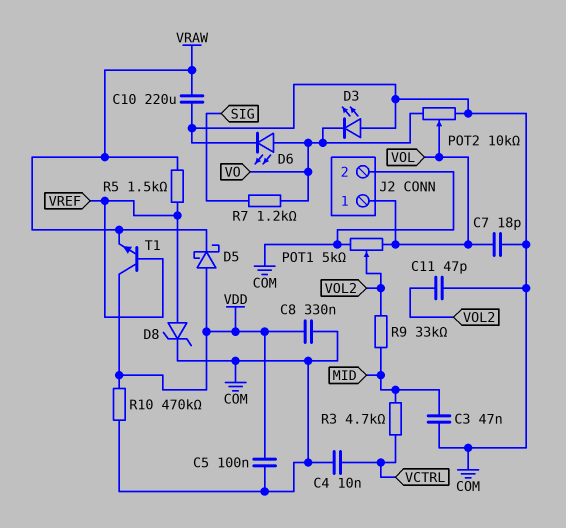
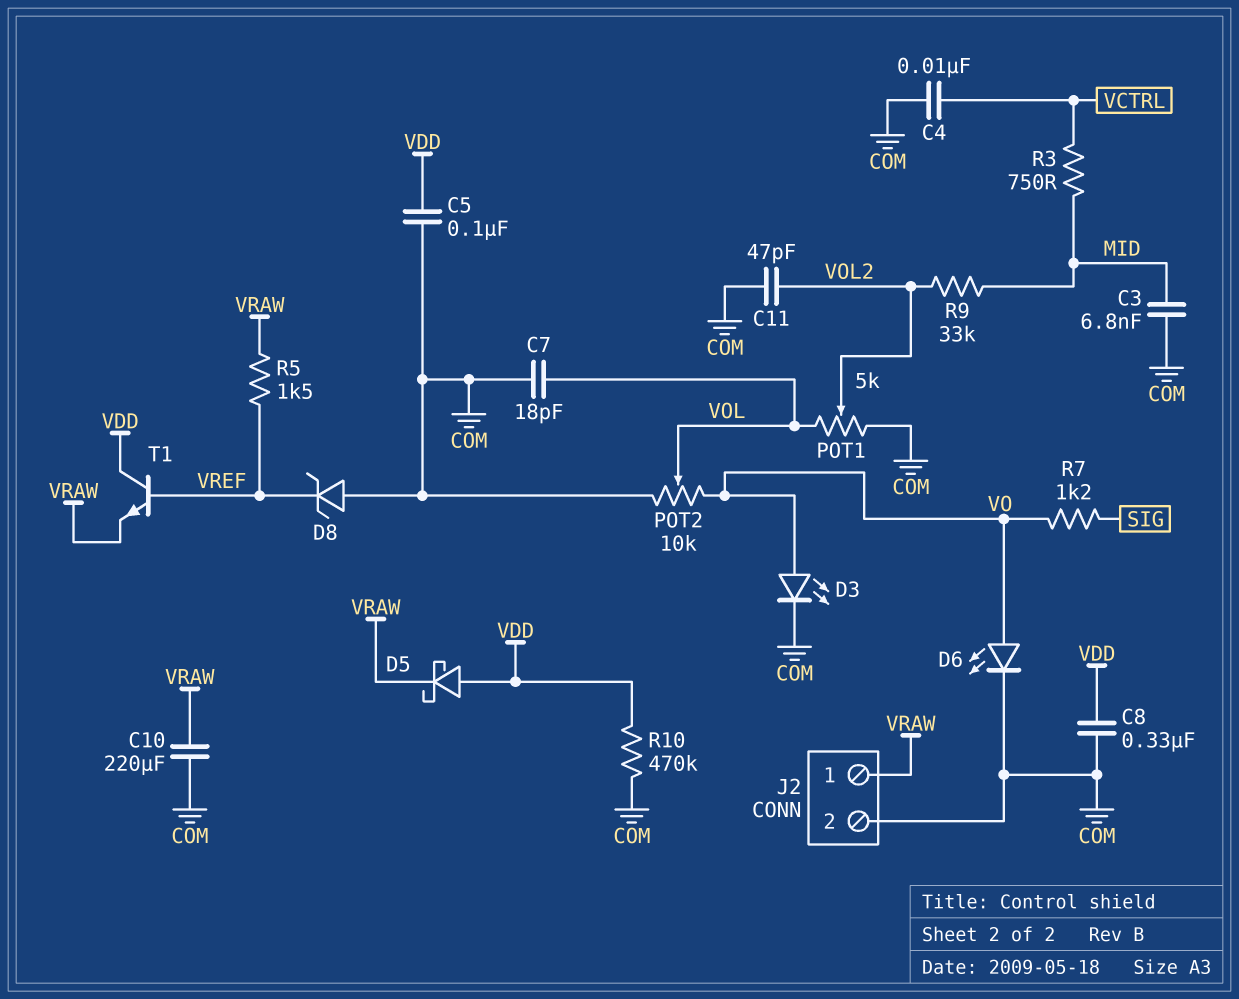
C3: 47nF (COM, MID) -> 6.8nF (COM, MID)
D3: LED (A COM, K VO) -> LED (A VO, K COM)
D8: zener (A VREF, K COM) -> zener (A COM, K VREF)
J2 pin 1: VOL -> VRAW
R3: 4.7k (MID, VCTRL) -> 750 (MID, VCTRL)

